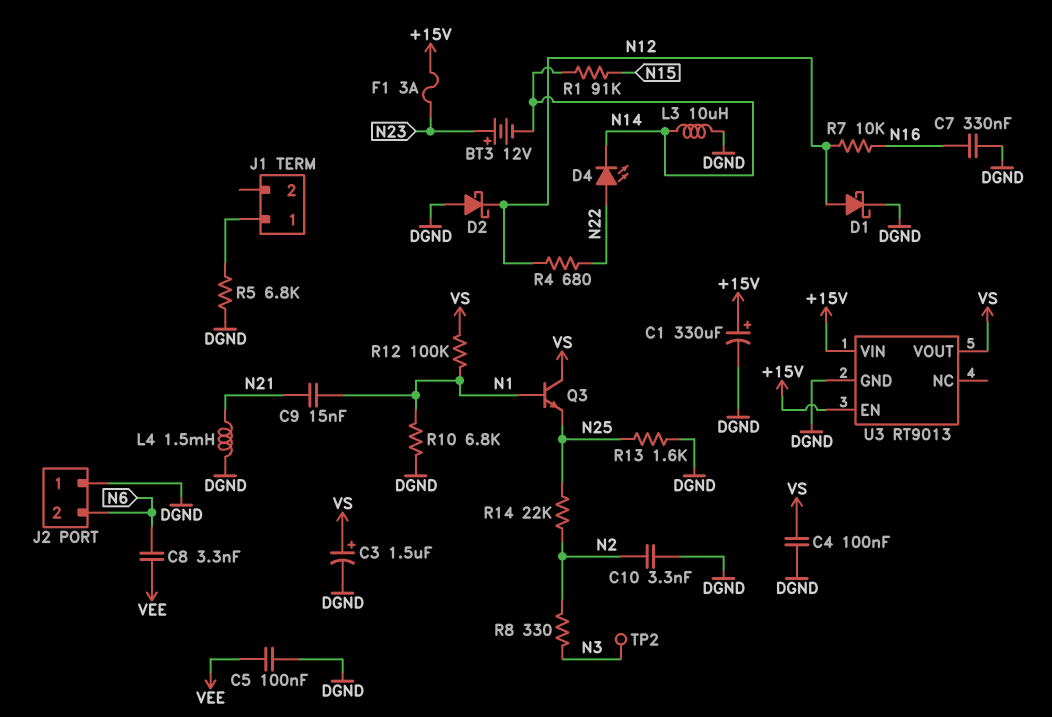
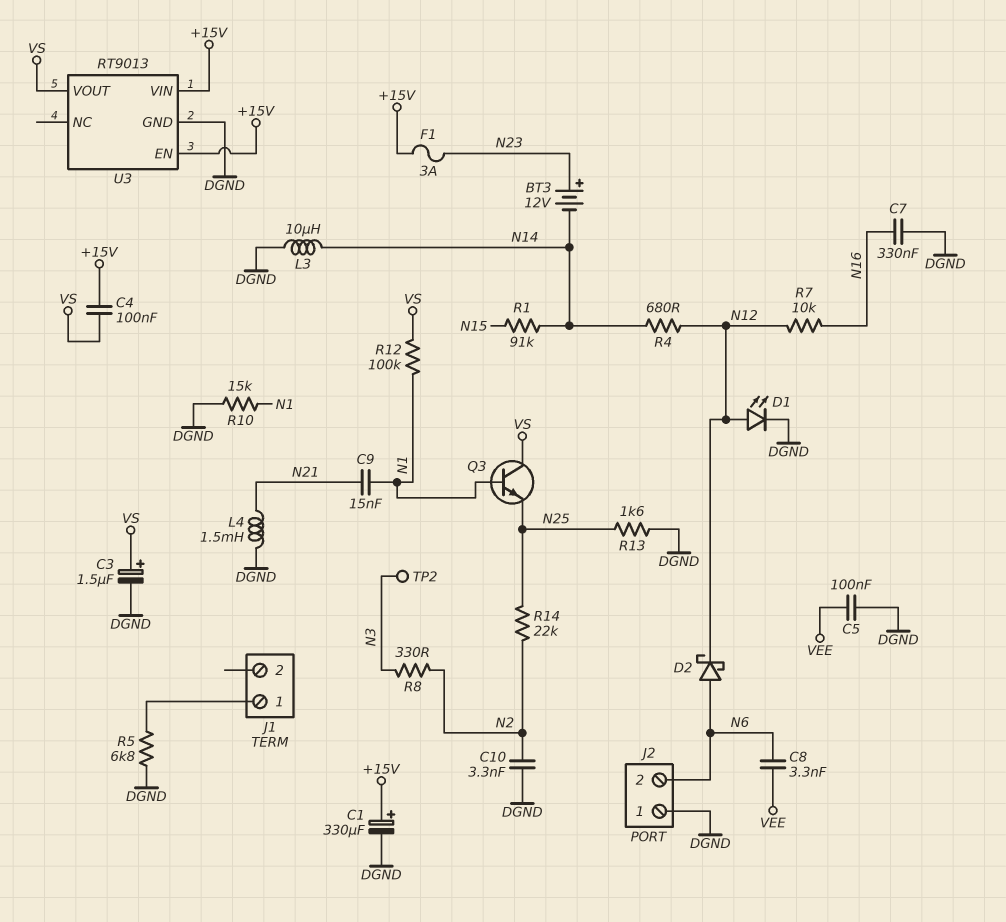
C4: 100nF (DGND, VS) -> 100nF (+15V, VS)
D1: schottky (A N12, K DGND) -> LED (A N12, K DGND)
D2: schottky (A DGND, K N12) -> schottky (A N6, K N12)
D4: LED (A N22, K N14) -> none
R4: 680 (N12, N22) -> 680 (N12, N14)
R10: 6.8k (DGND, N1) -> 15k (DGND, N1)

